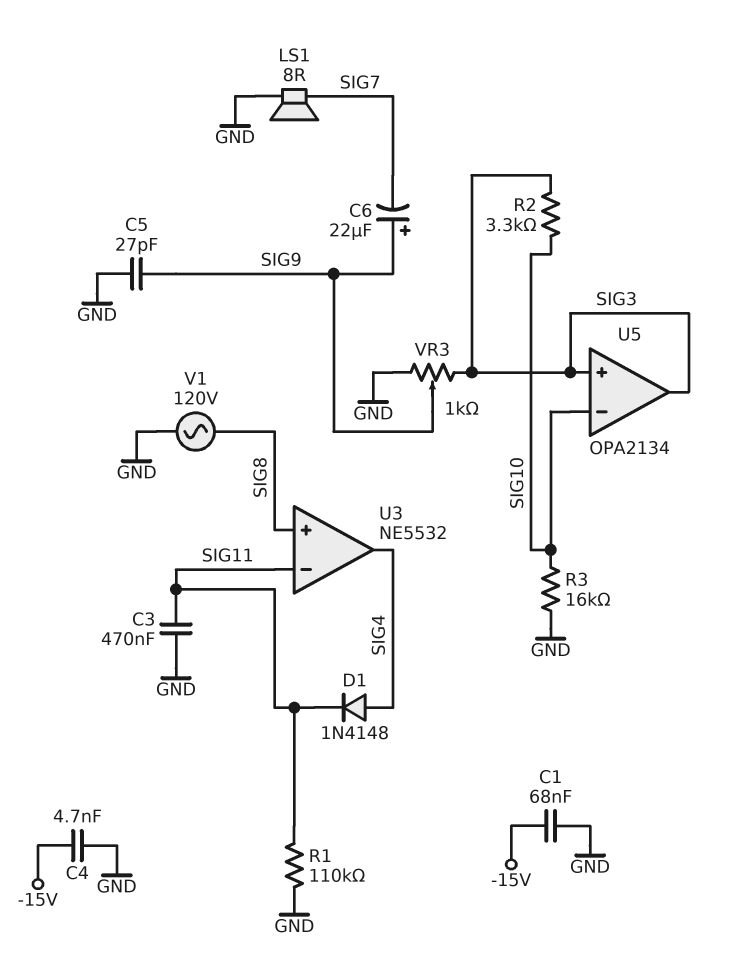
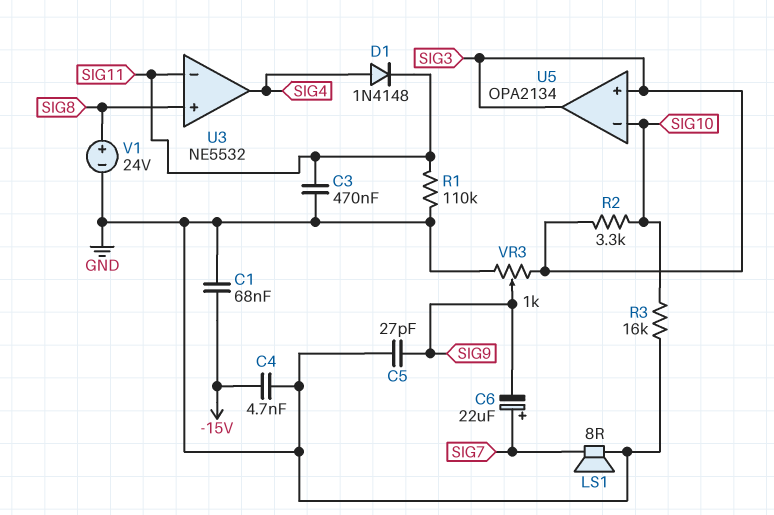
C6: 22uF (plus SIG9, minus SIG7) -> 22uF (plus SIG7, minus SIG9)
V1: AC 120V (GND, SIG8) -> 24V (plus SIG8, minus GND)

